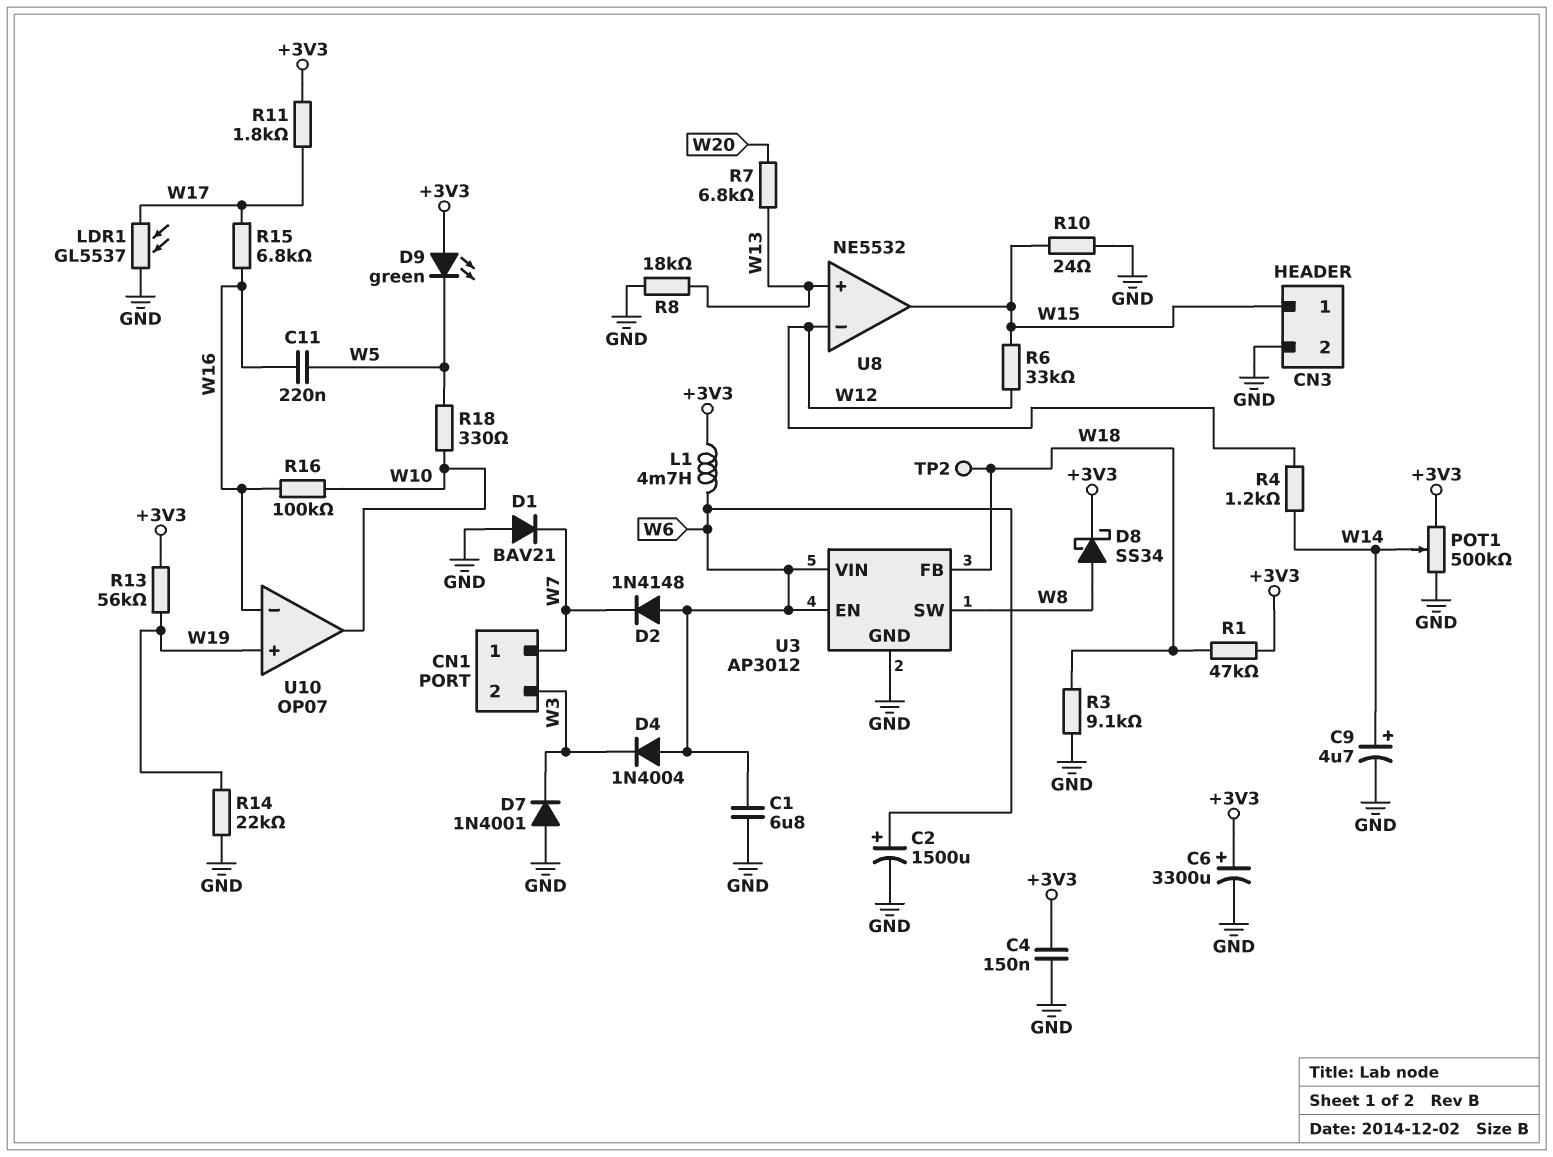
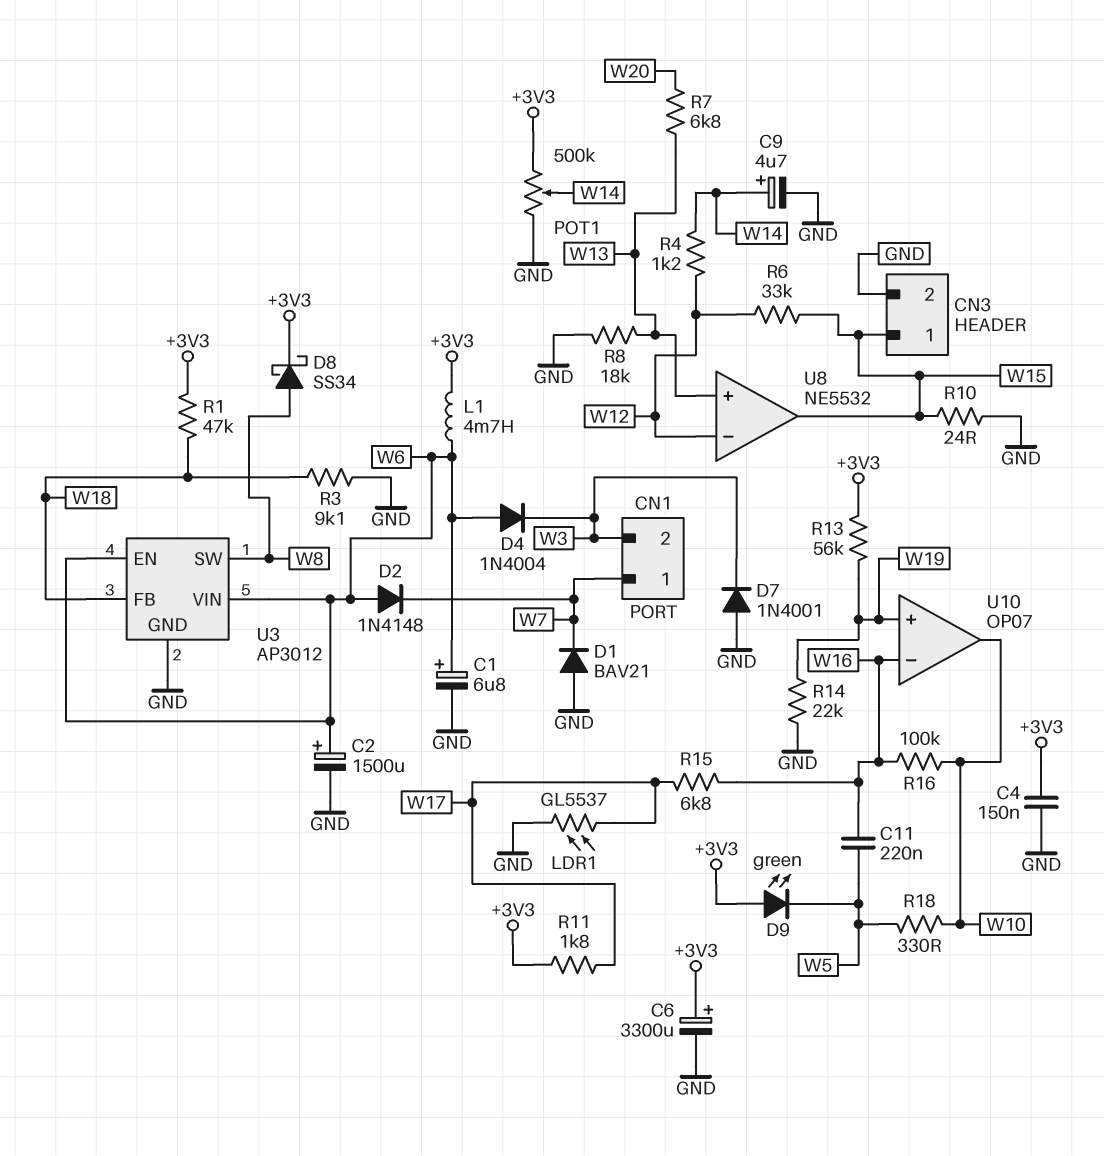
C1: 6.8uF (GND, W6) -> 6.8uF (plus W6, minus GND)
TP2: test point (W18) -> none

